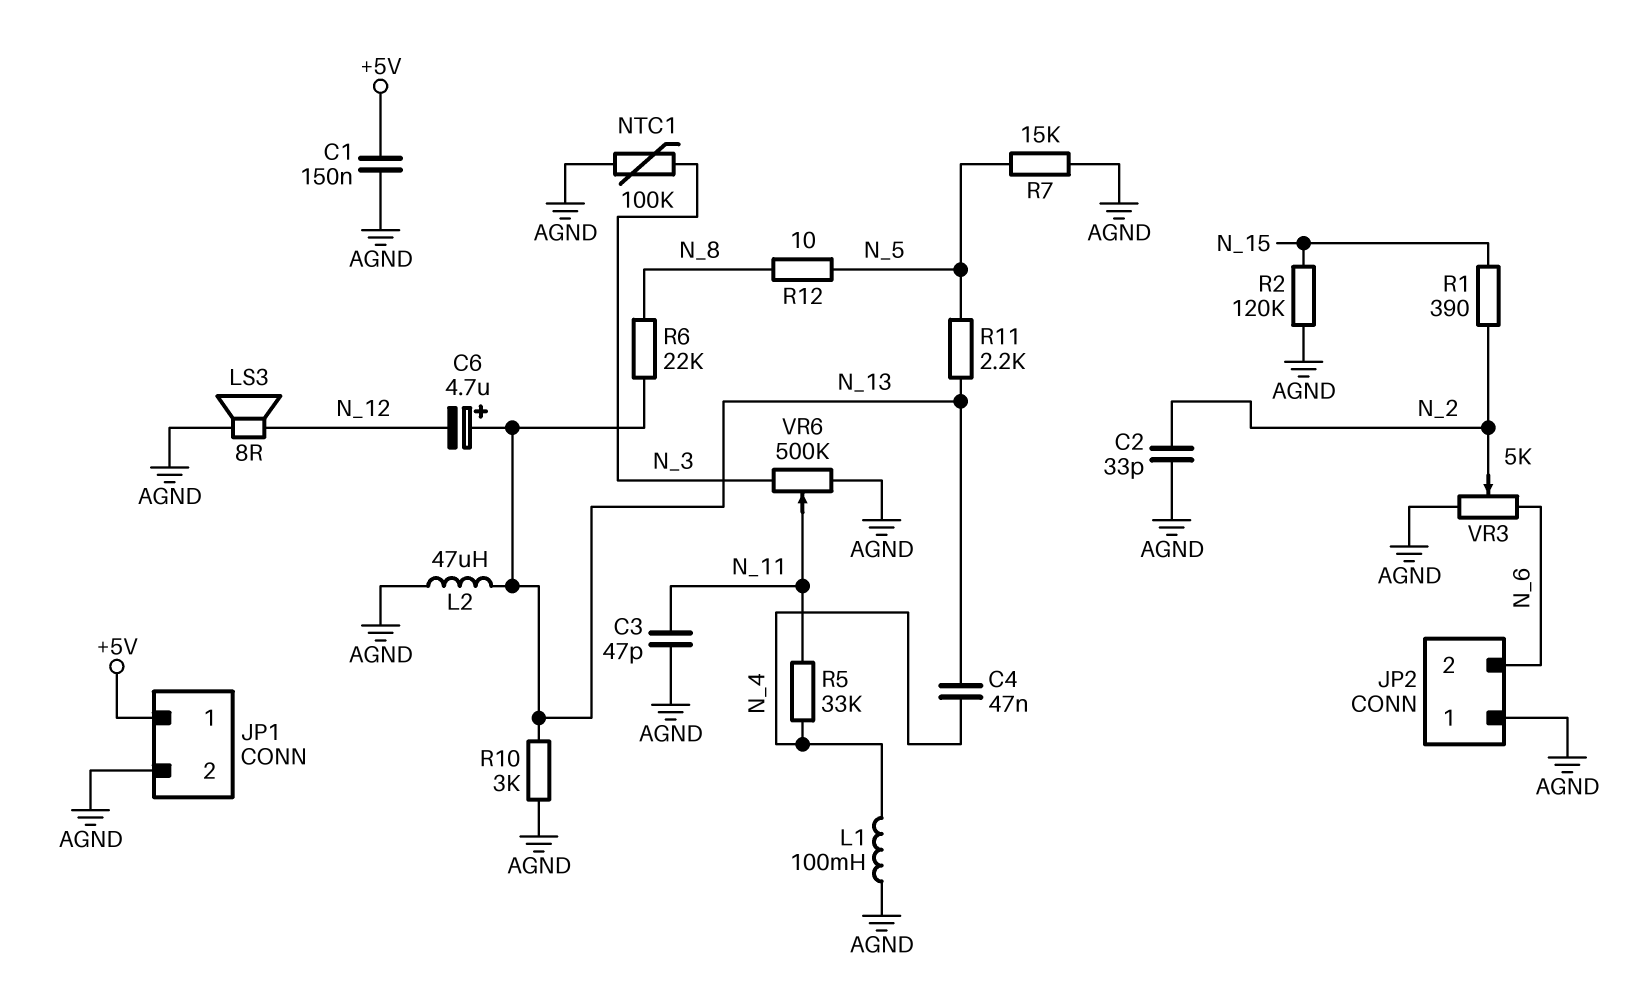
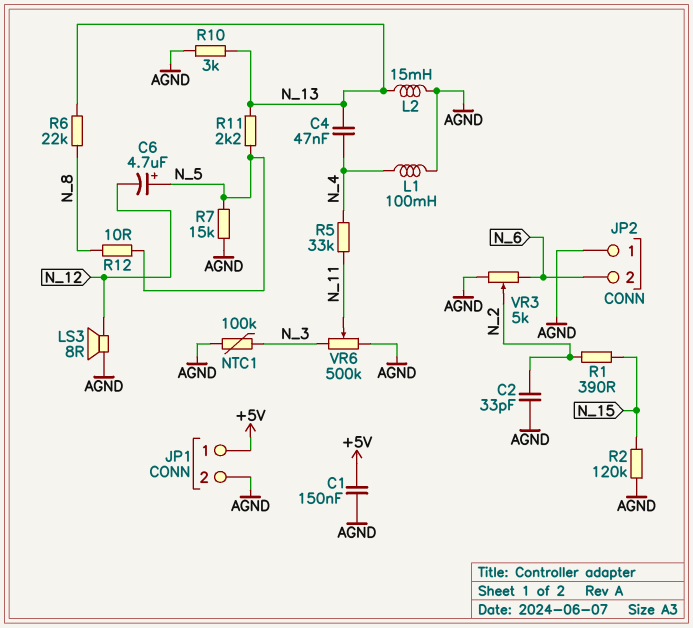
C3: 47pF (AGND, N_11) -> none
C6: 4.7uF (plus N_13, minus N_12) -> 4.7uF (plus N_5, minus N_12)
L2: 47uH (AGND, N_13) -> 15mH (AGND, N_13)

